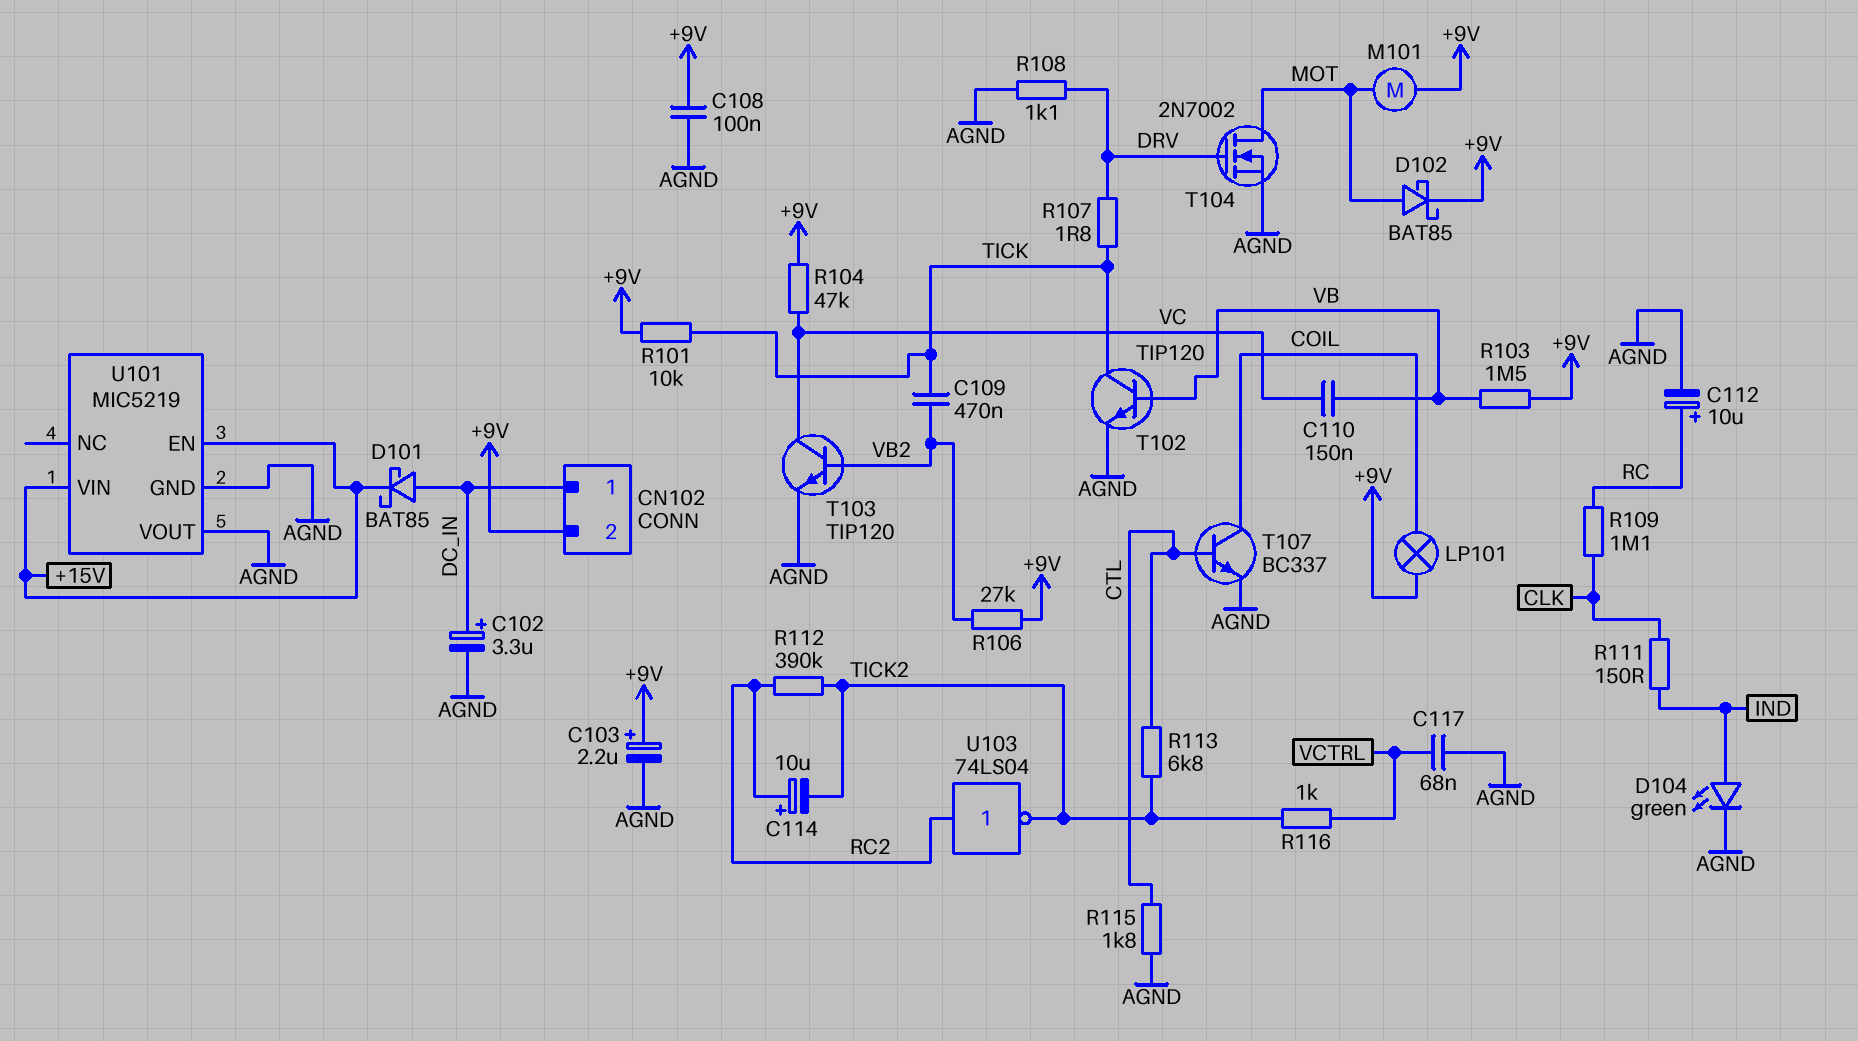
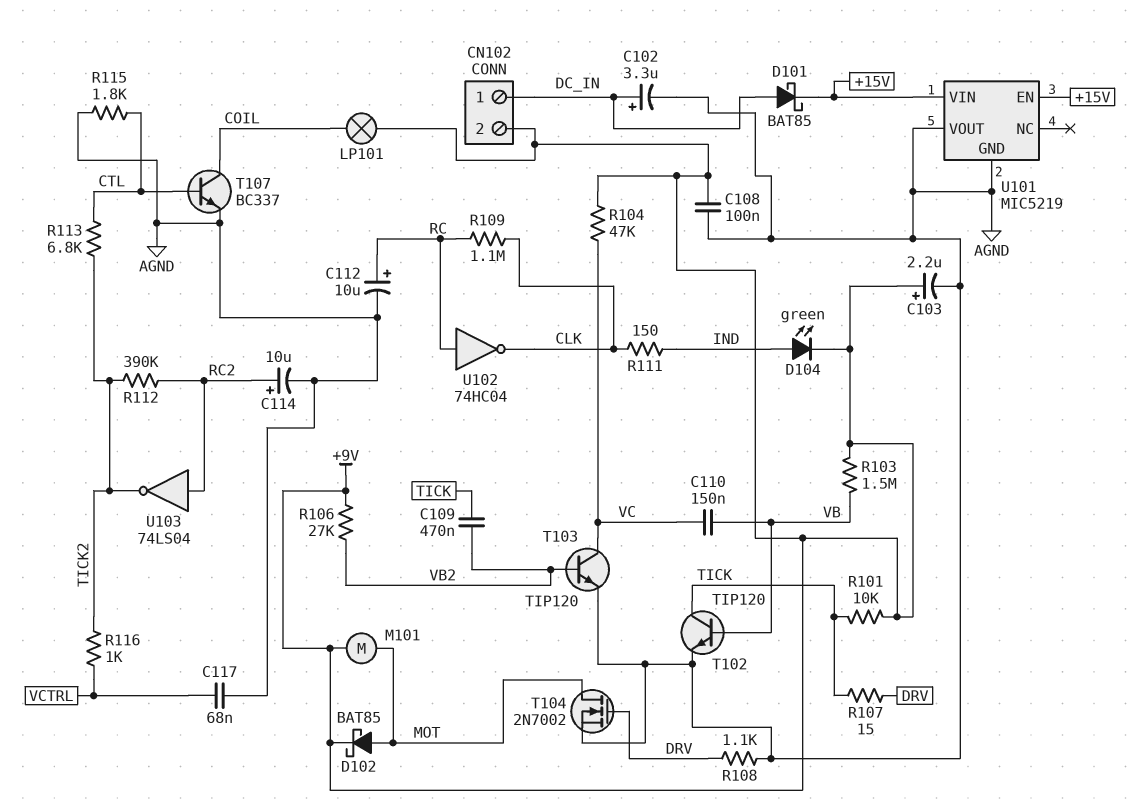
C114: 10uF (plus RC2, minus TICK2) -> 10uF (plus RC2, minus AGND)
D104: LED green (A IND, K AGND) -> LED green (A IND, K +9V)
R107: 1.8 (DRV, TICK) -> 15 (DRV, TICK)
U102: none -> NOT 74HC04 (in RC, out CLK)

